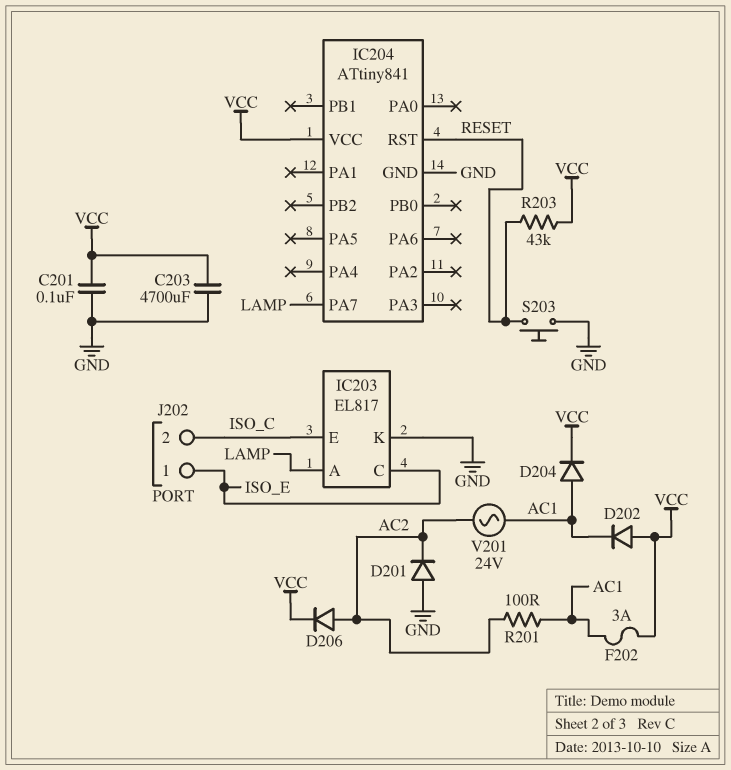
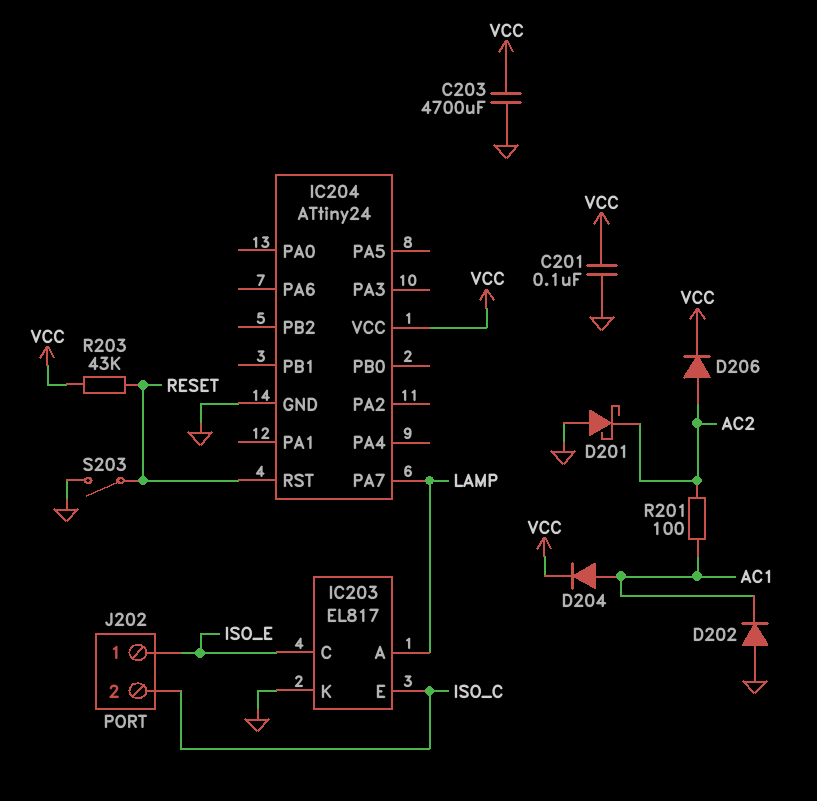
D201: diode (A GND, K AC2) -> schottky (A GND, K AC2)
D202: diode (A VCC, K AC1) -> diode (A GND, K AC1)
F202: 3A (AC1, VCC) -> none
IC204: ATtiny841 -> ATtiny24
S203: button (GND, RESET) -> switch (GND, RESET)
V201: AC 24V (AC1, AC2) -> none

